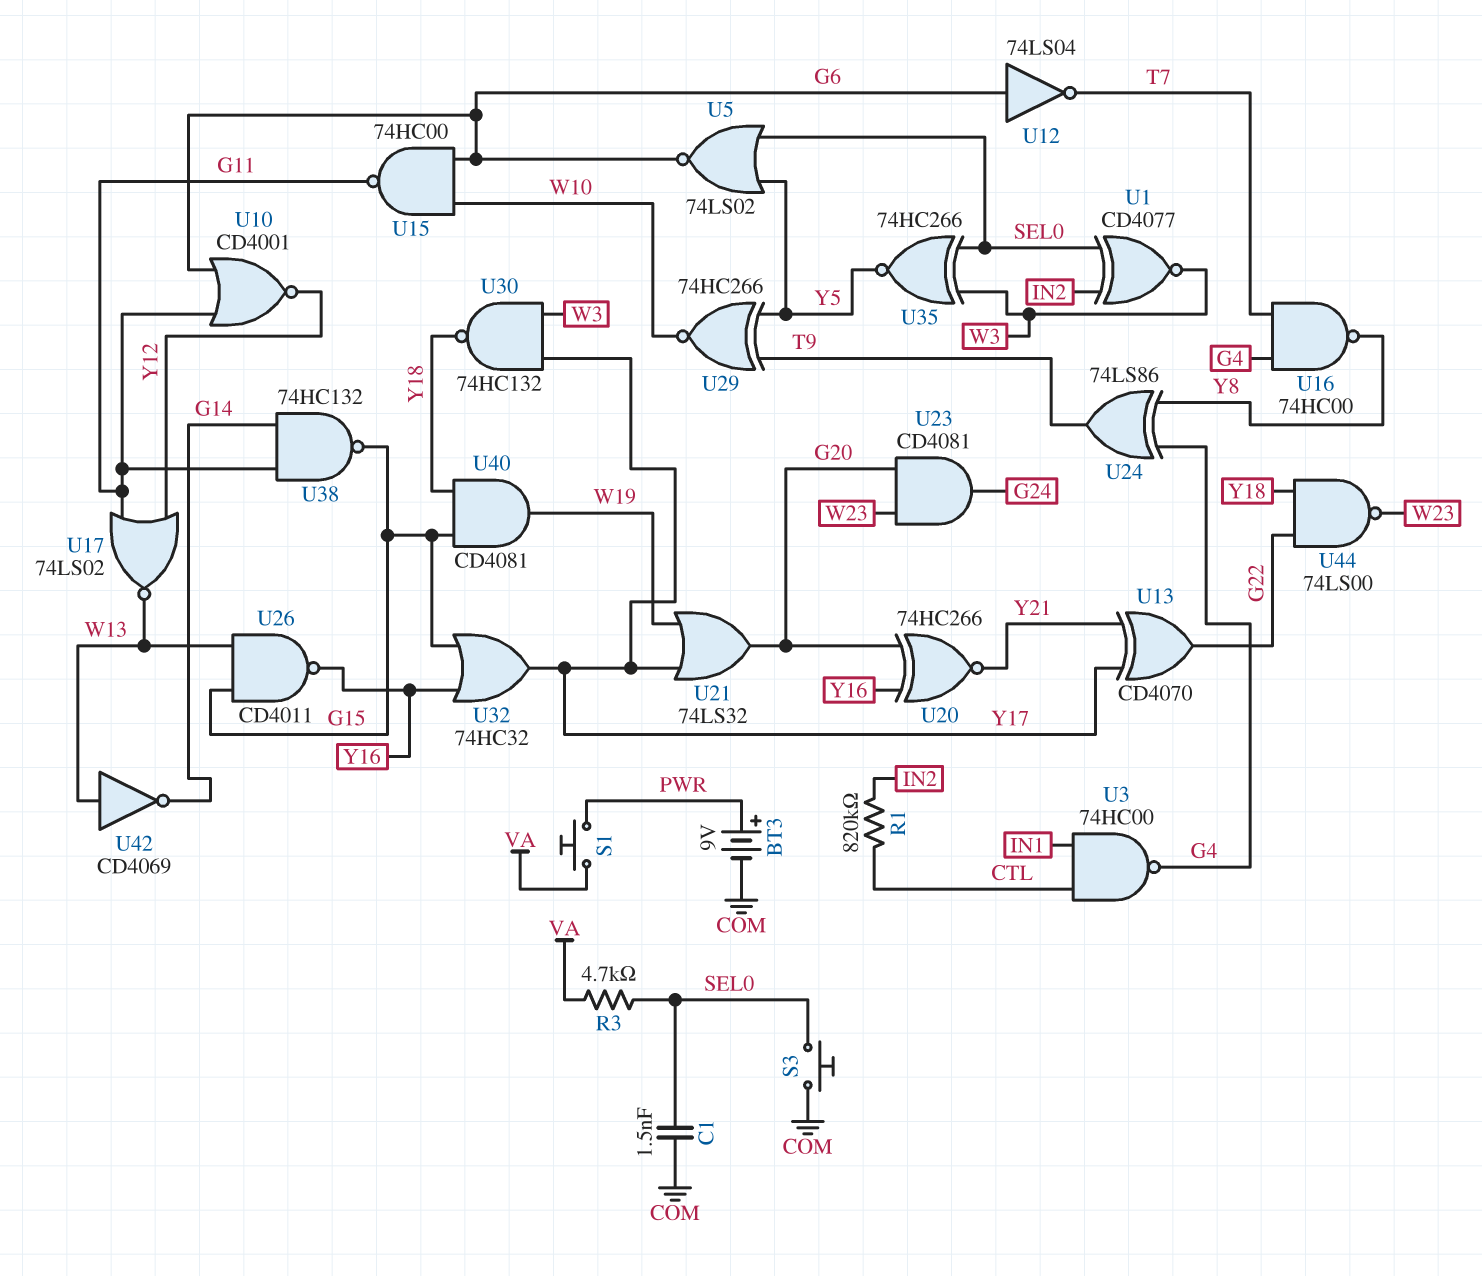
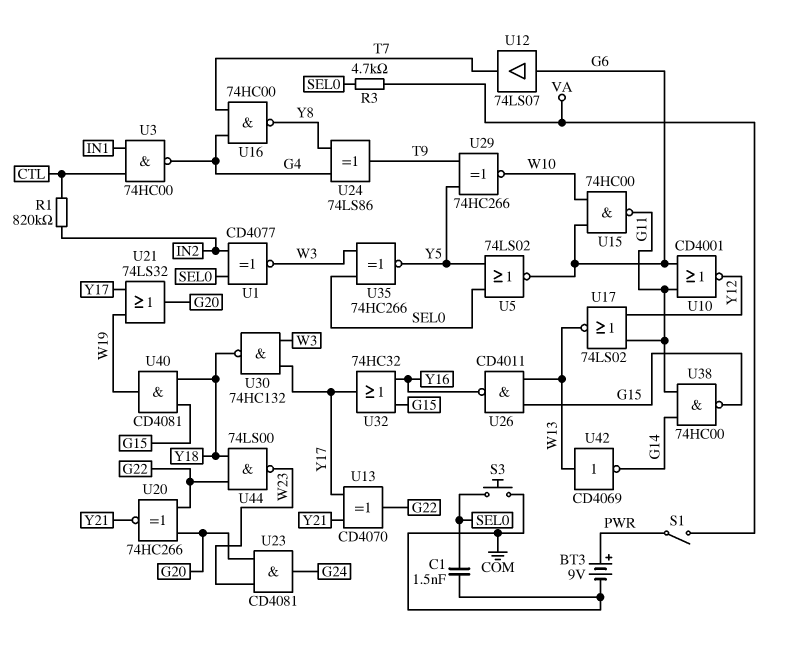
S1: button (PWR, VA) -> switch (PWR, VA)
U12: NOT 74LS04 (in G6, out T7) -> buffer 74LS07 (in G6, out T7)
U20: XNOR 74HC266 (in G20, in Y16, out Y21) -> XNOR 74HC266 (in G20, in G22, out Y21)
U38: NAND 74HC132 (in G11, in G14, out G15) -> NAND 74HC00 (in G11, in G14, out G15)

